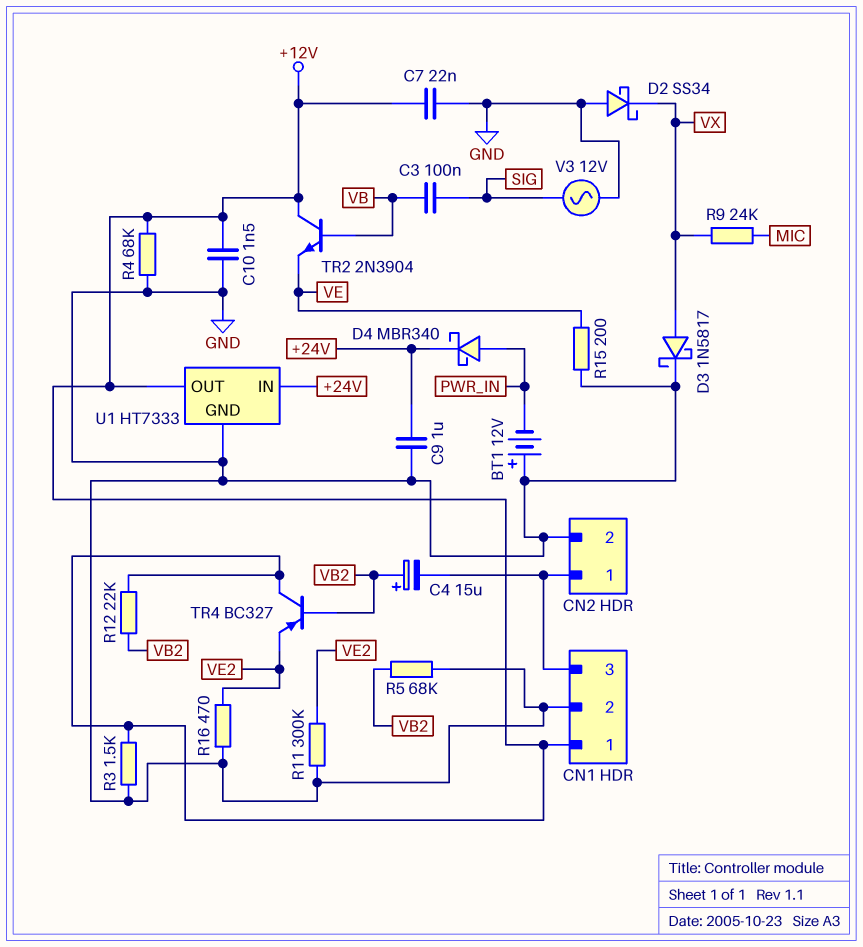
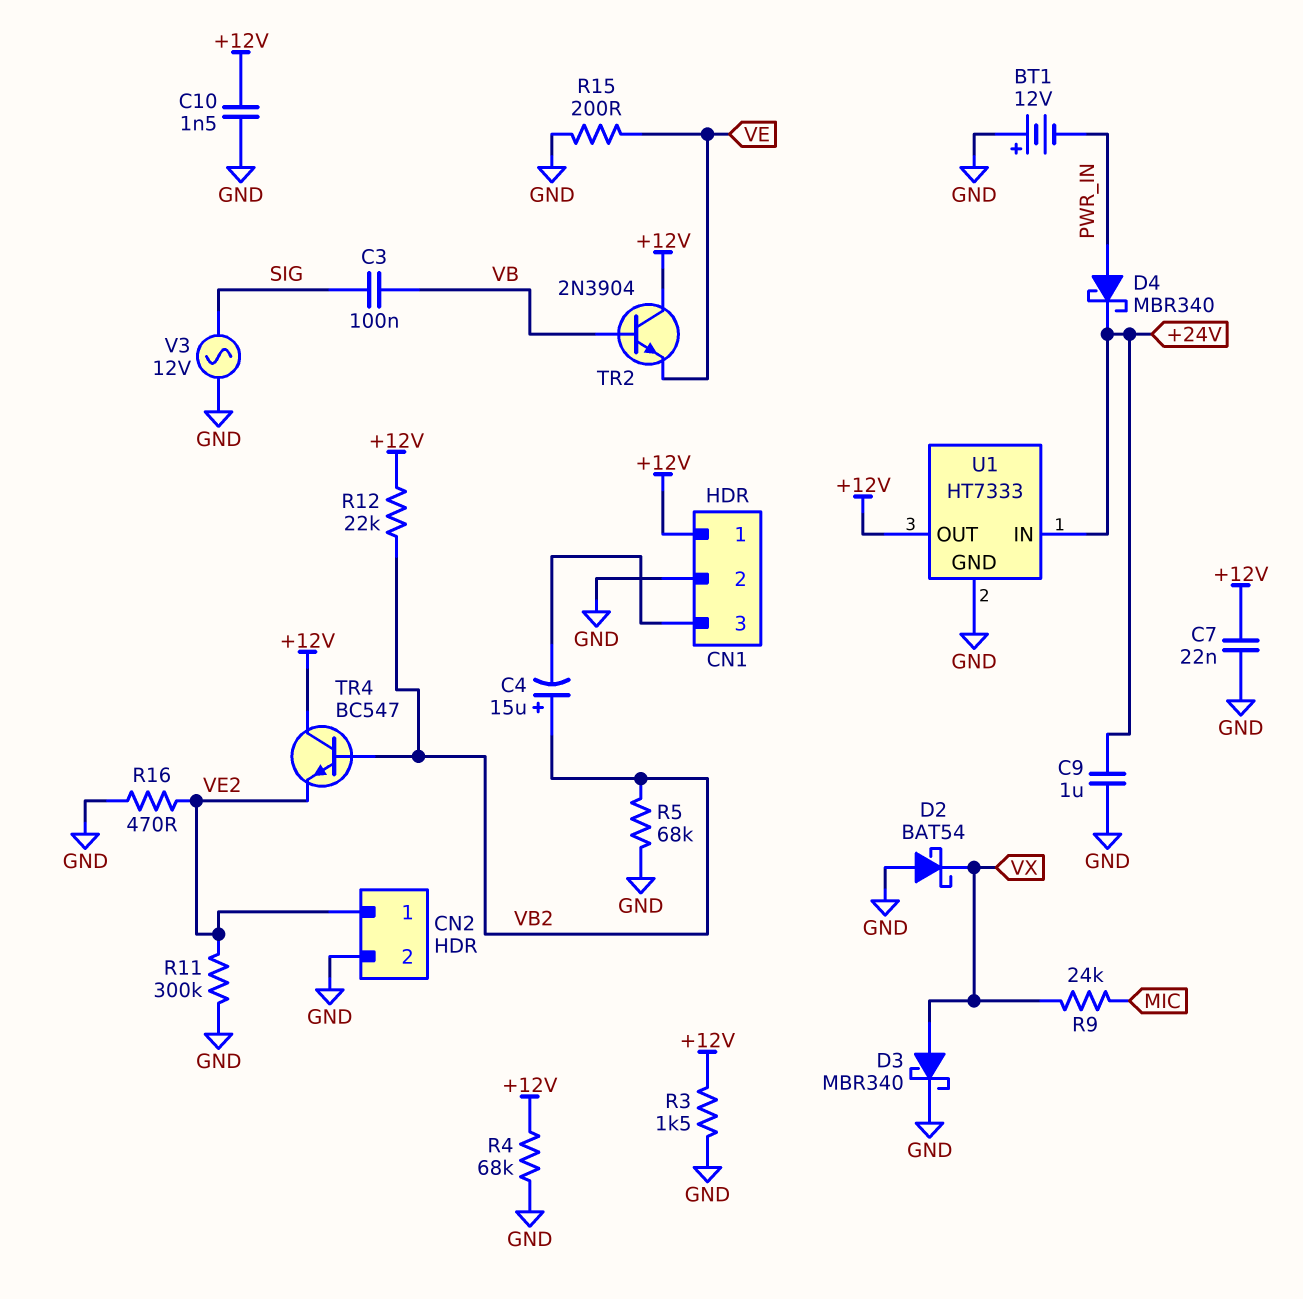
CN2 pin 1: CN1/3 -> VE2
D2: schottky SS34 (A GND, K VX) -> schottky BAT54 (A GND, K VX)
D3: schottky 1N5817 (A VX, K GND) -> schottky MBR340 (A VX, K GND)
TR4: PNP BC327 (B VB2, C +12V, E VE2) -> NPN BC547 (B VB2, C +12V, E VE2)

